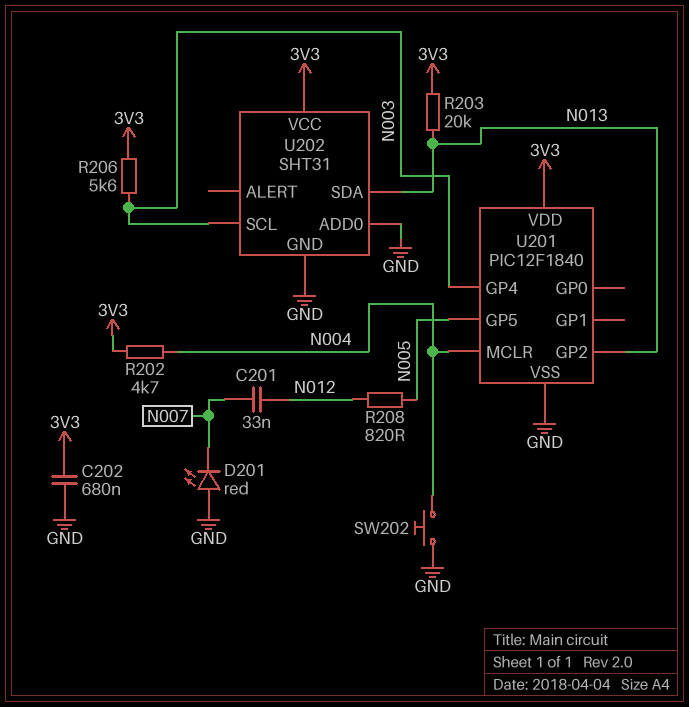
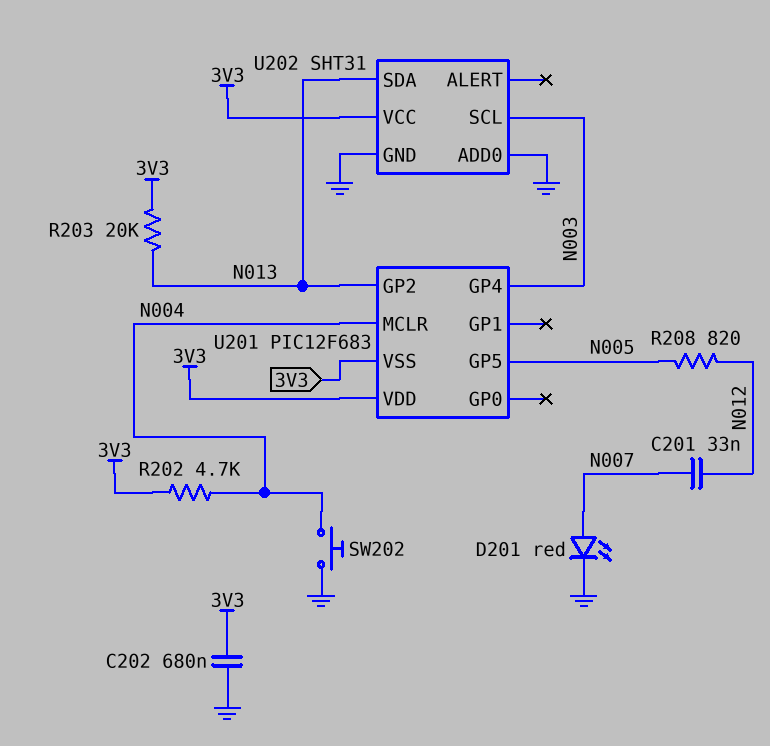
D201: LED red (A GND, K N007) -> LED red (A N007, K GND)
R206: 5.6k (3V3, N003) -> none
U201: PIC12F1840 -> PIC12F683
U201 pin VSS: GND -> 3V3

